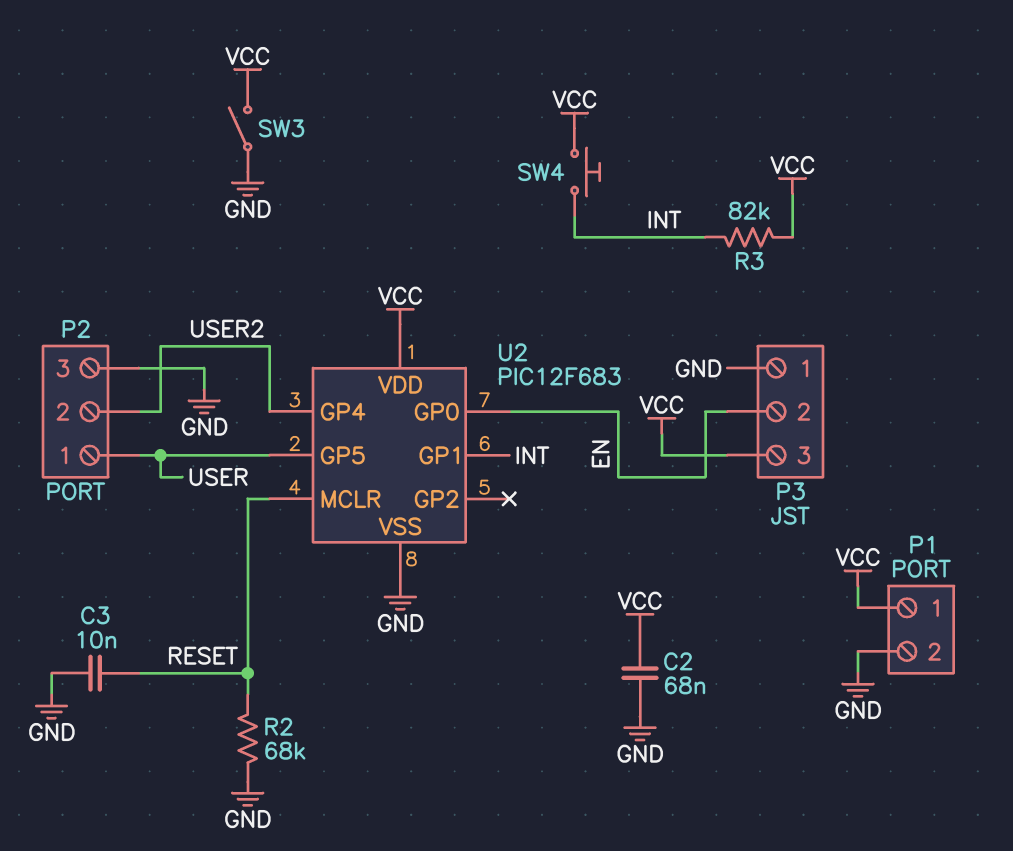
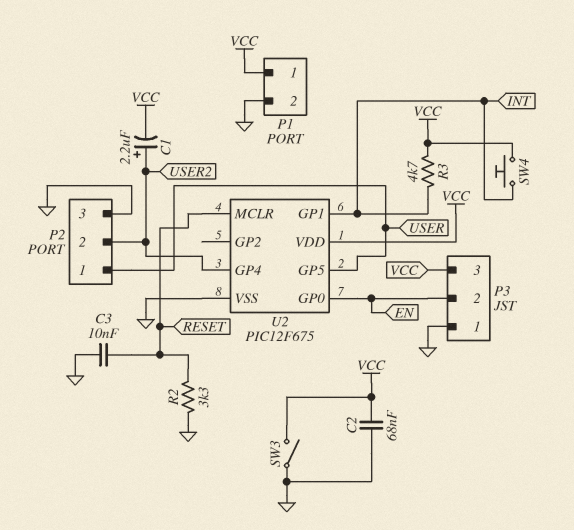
C1: none -> 2.2uF (plus USER2, minus VCC)
R2: 68k (GND, RESET) -> 3.3k (GND, RESET)
R3: 82k (INT, VCC) -> 4.7k (INT, VCC)
U2: PIC12F683 -> PIC12F675

